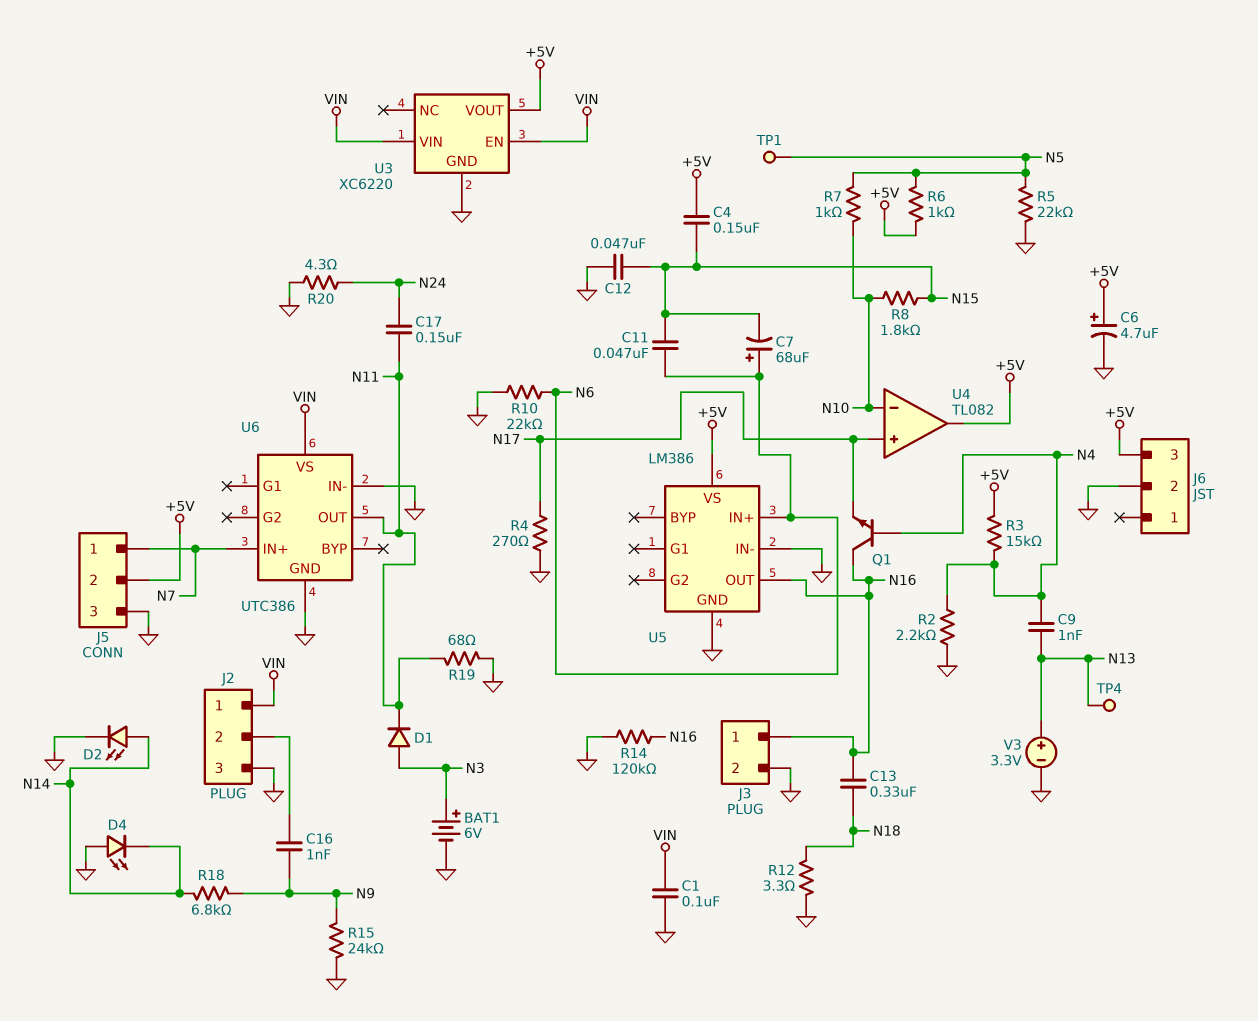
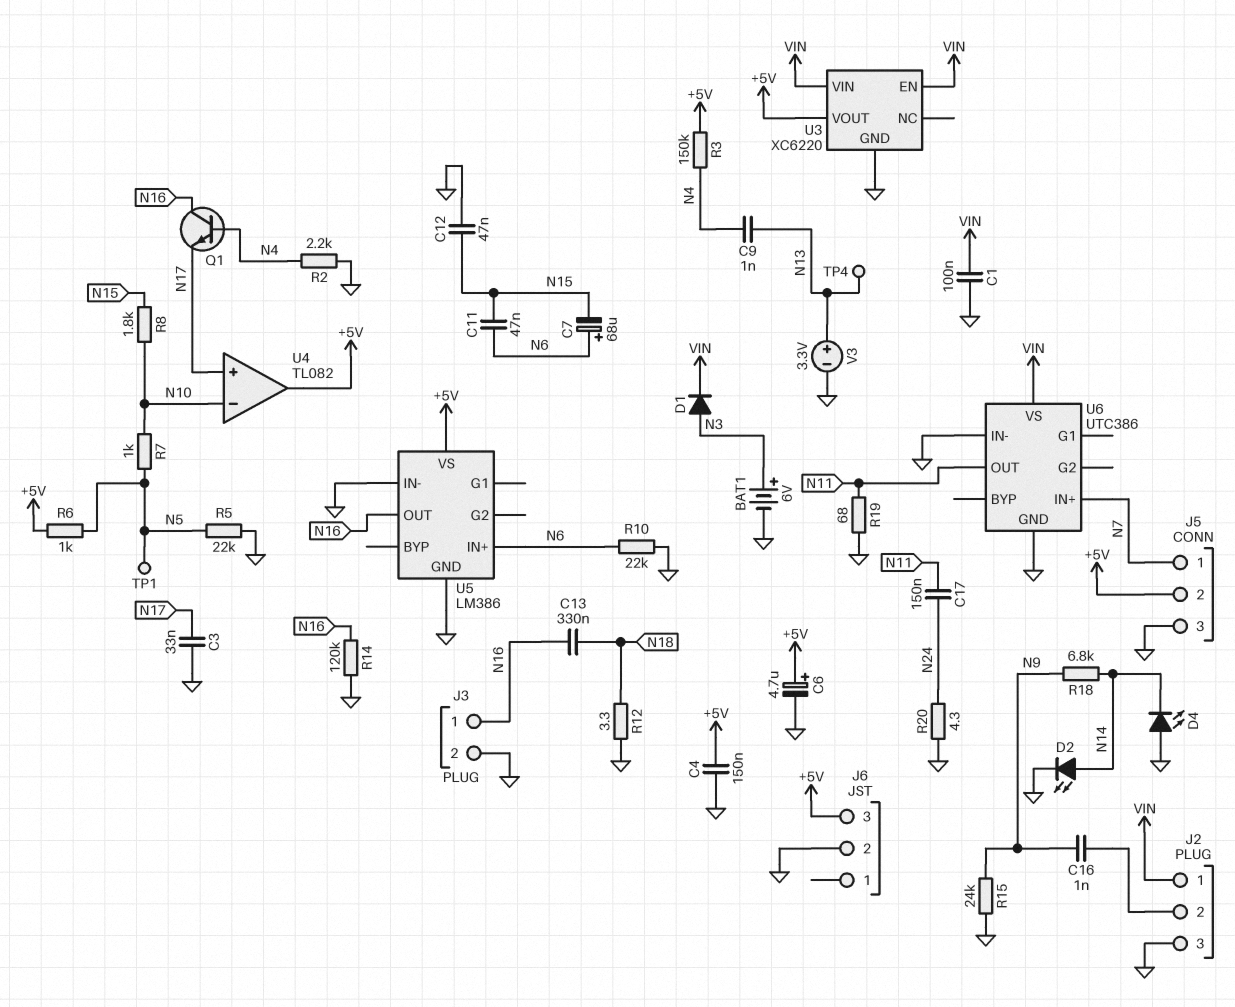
C3: none -> 33nF (GND, N17)
C4: 150nF (+5V, N15) -> 150nF (+5V, GND)
D1: diode (A N3, K N11) -> diode (A N3, K VIN)
R3: 15k (+5V, N4) -> 150k (+5V, N4)
R4: 270 (GND, N17) -> none

